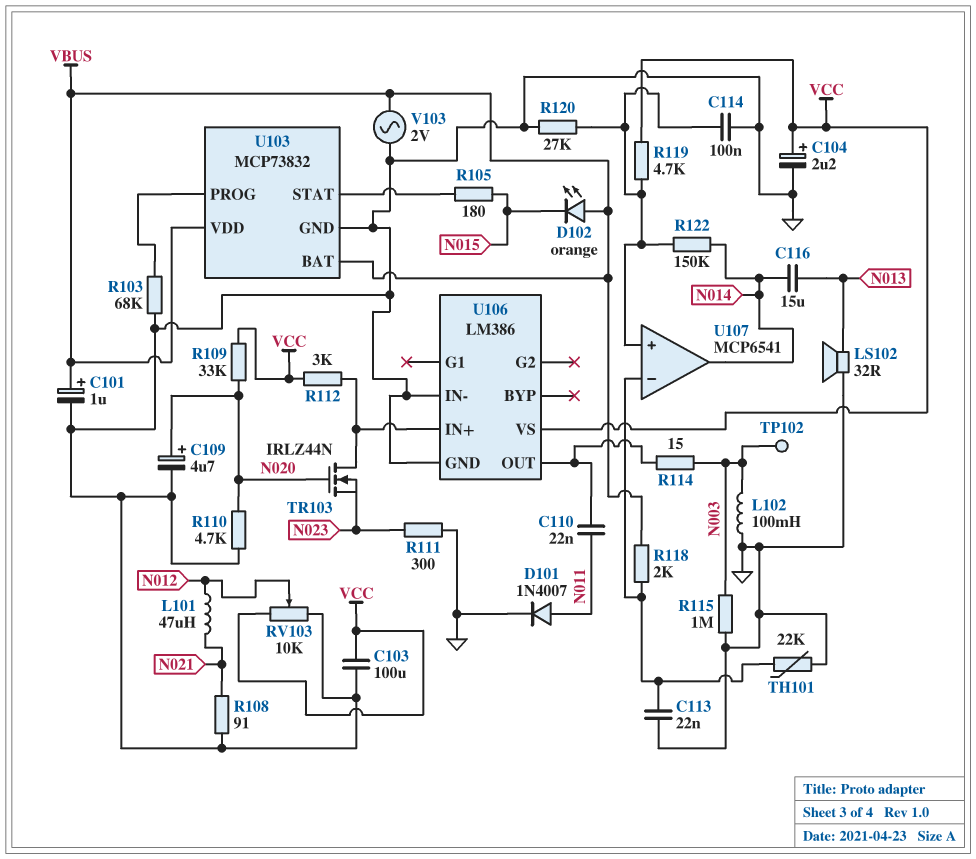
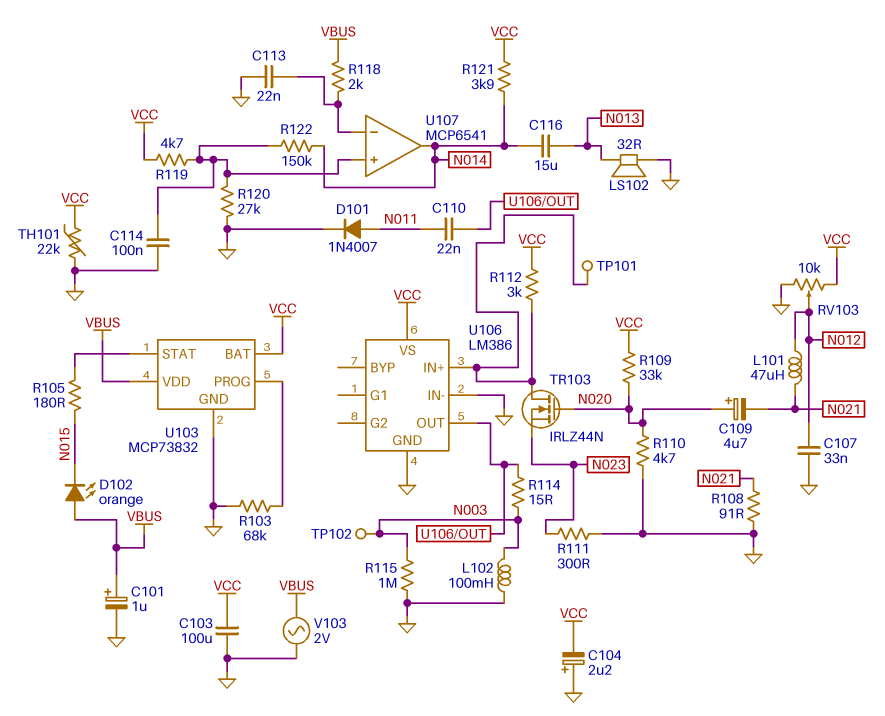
C104: 2.2uF (plus VCC, minus GND) -> 2.2uF (plus GND, minus VCC)
C107: none -> 33nF (GND, N012)
C109: 4.7uF (plus N020, minus GND) -> 4.7uF (plus N020, minus N021)
R121: none -> 3.9k (N014, VCC)
TH101: 22k (GND, U107/in-) -> 22k (GND, VCC)
TP101: none -> test point (U106/IN+)
U103 pin BAT: VBUS -> VCC

